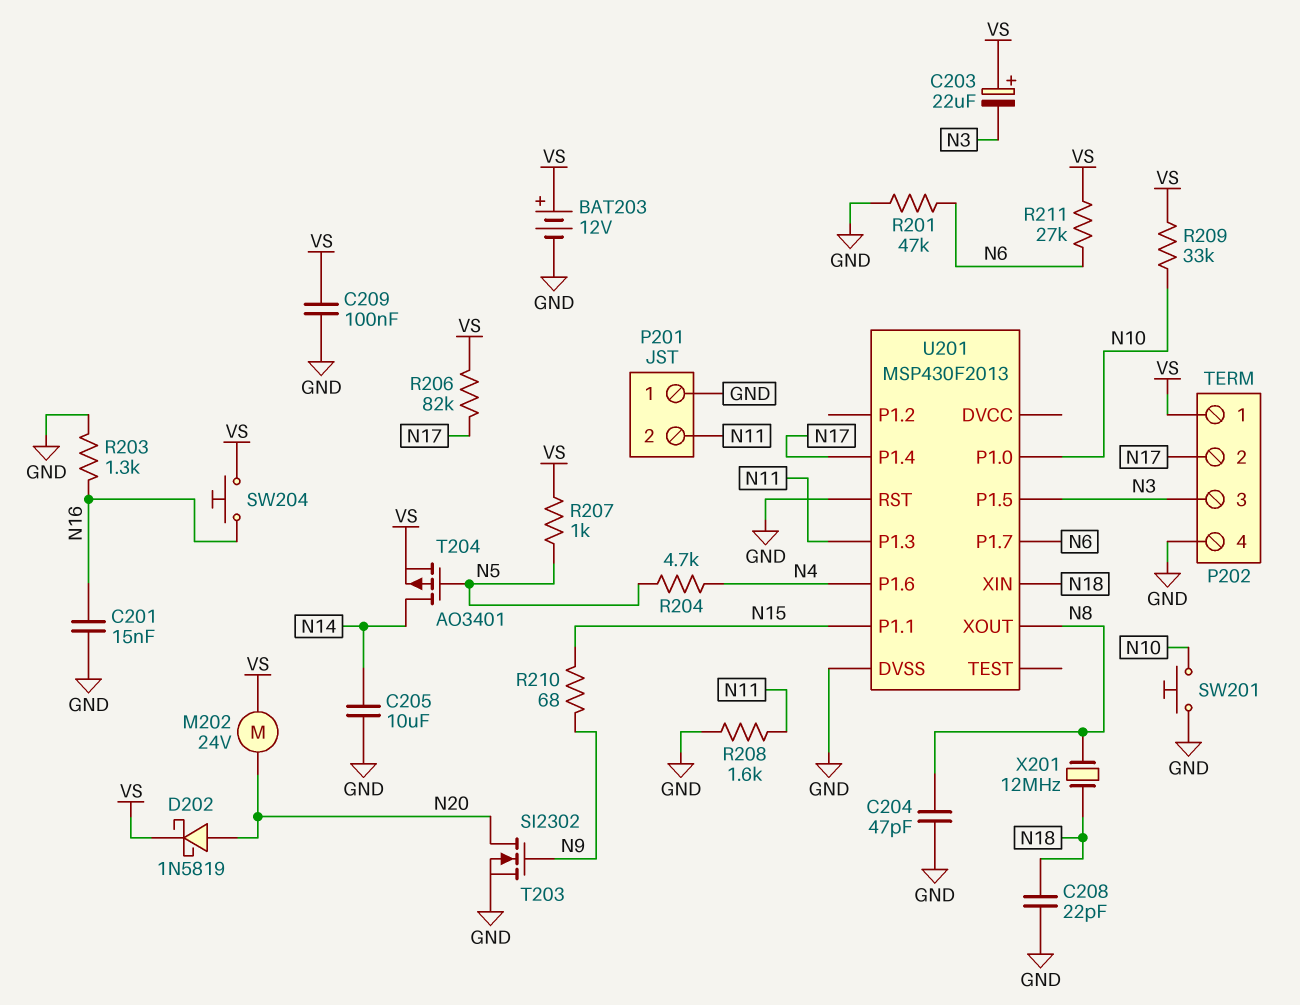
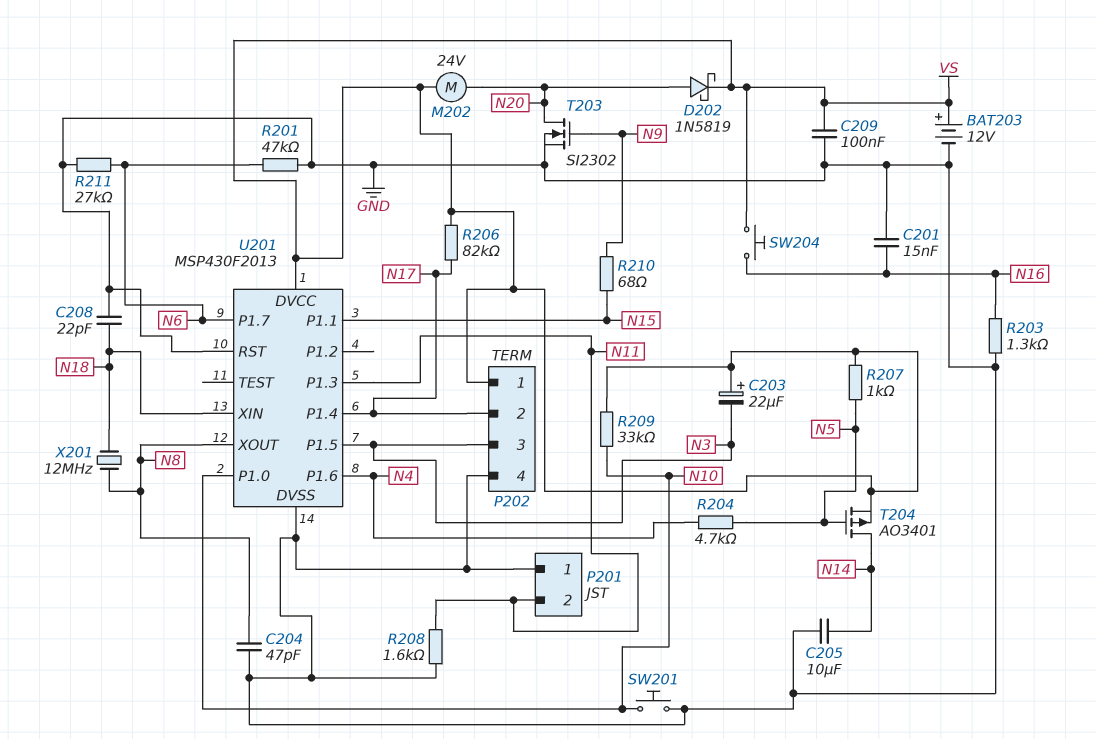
R211: 27k (N6, VS) -> 27k (GND, N6)
U201 pin DVCC: none -> VS

